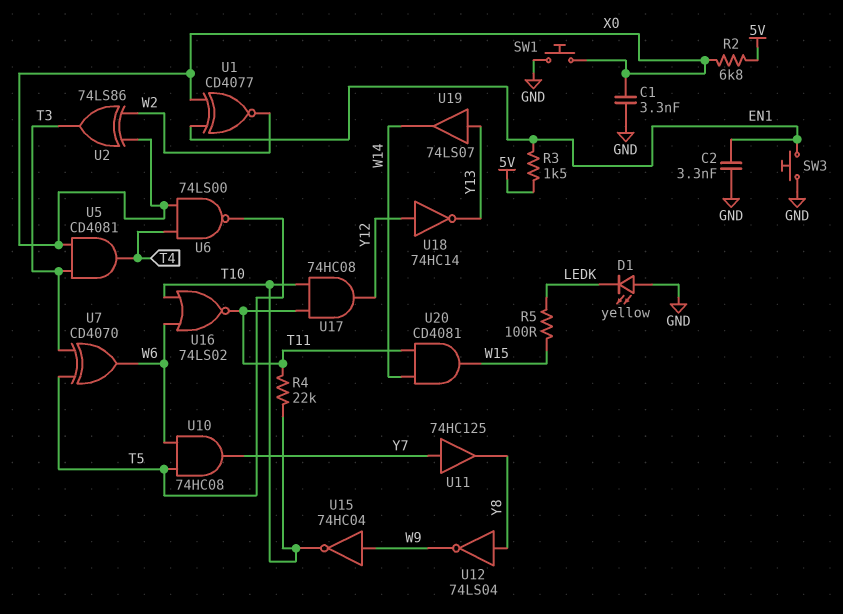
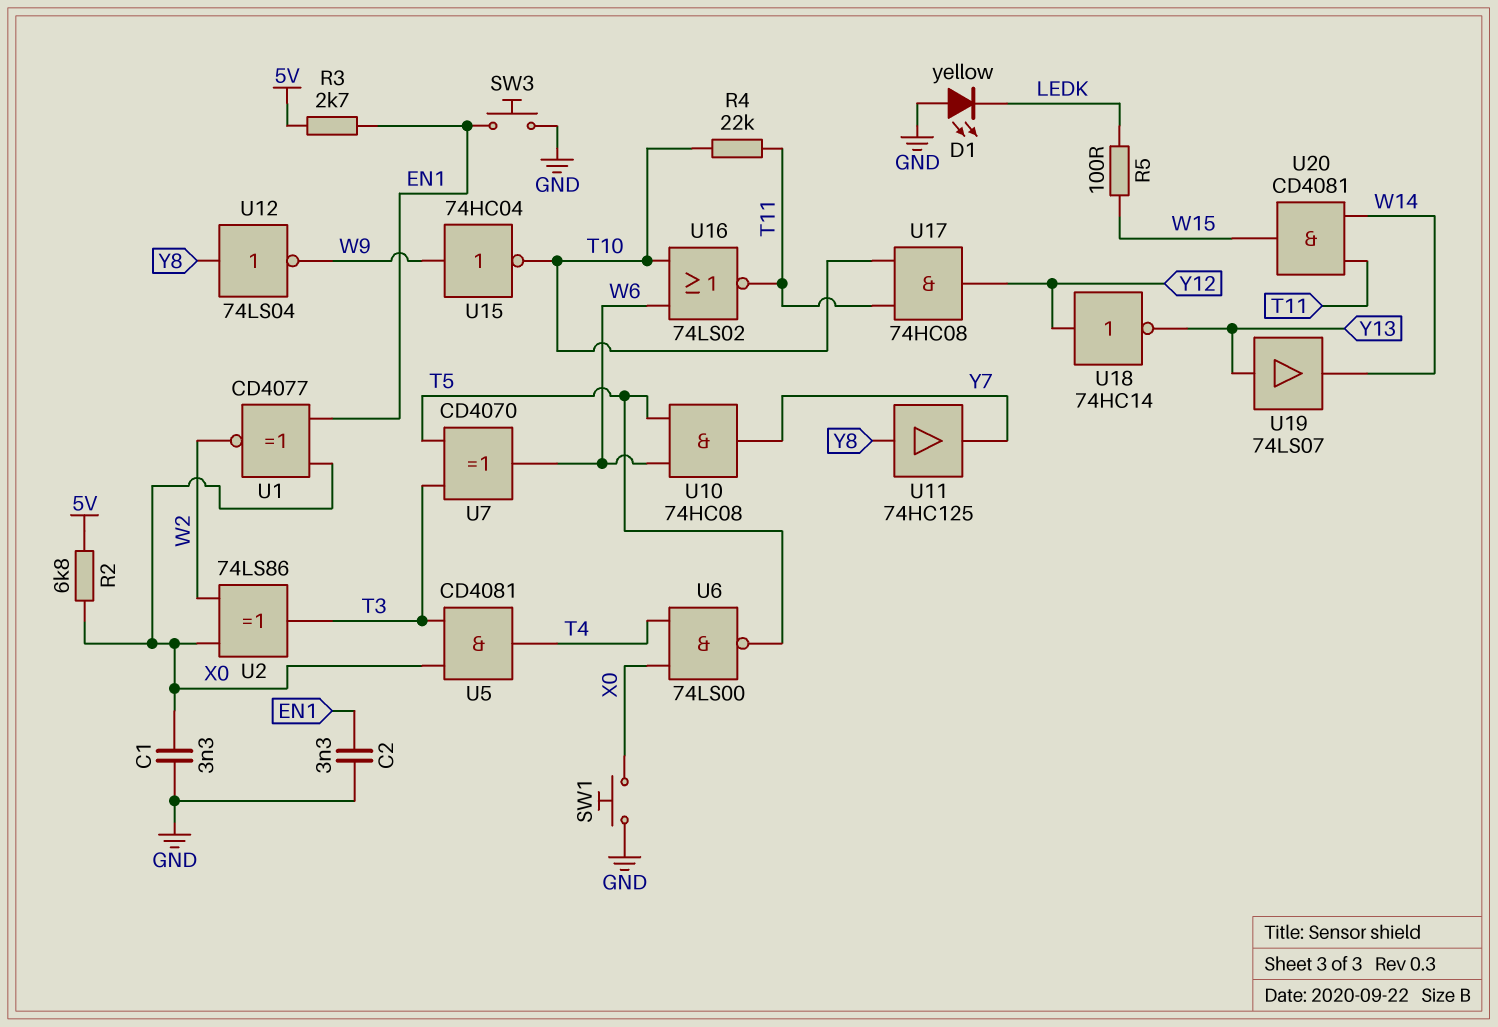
R3: 1.5k (5V, EN1) -> 2.7k (5V, EN1)
U11: buffer 74HC125 (in Y7, out Y8) -> buffer 74HC125 (in Y8, out Y7)

